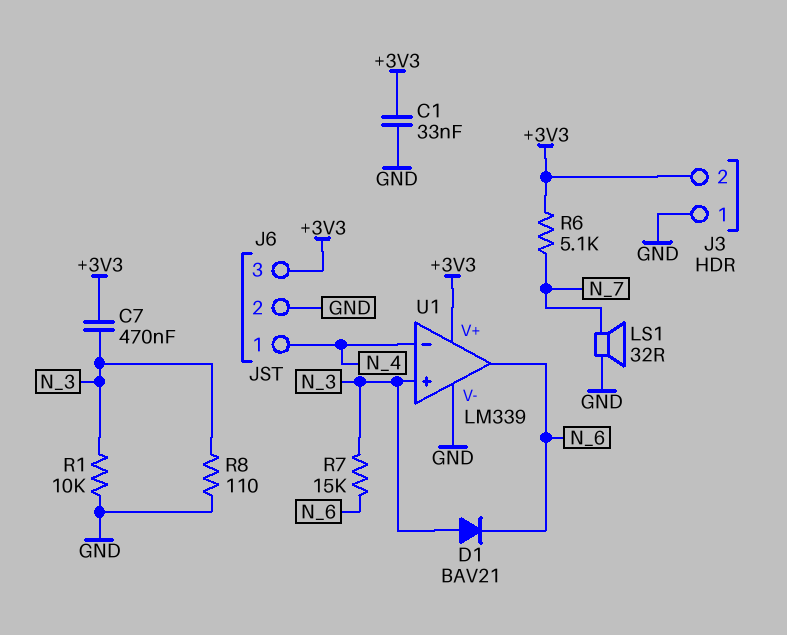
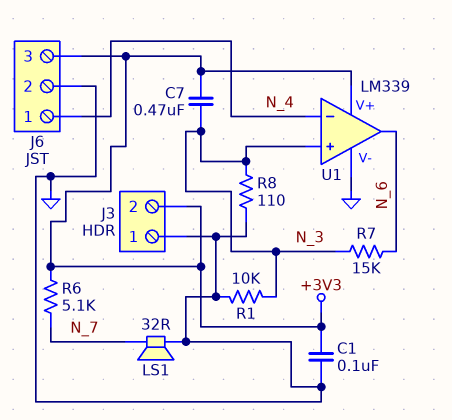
C1: 33nF (+3V3, GND) -> 100nF (+3V3, GND)
D1: diode BAV21 (A N_3, K N_6) -> none

